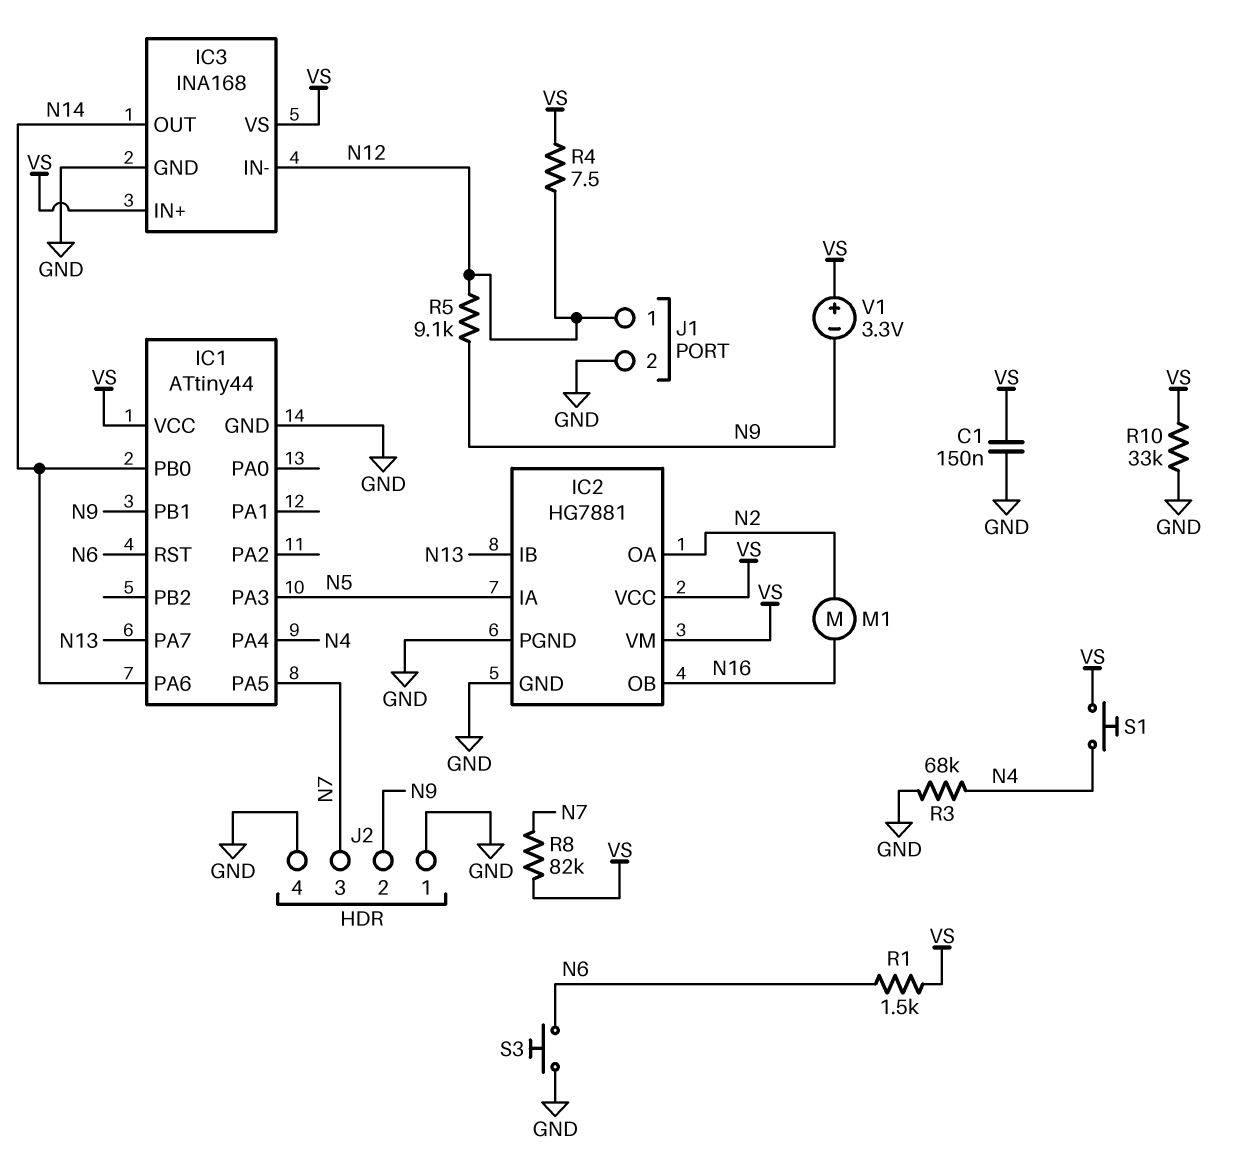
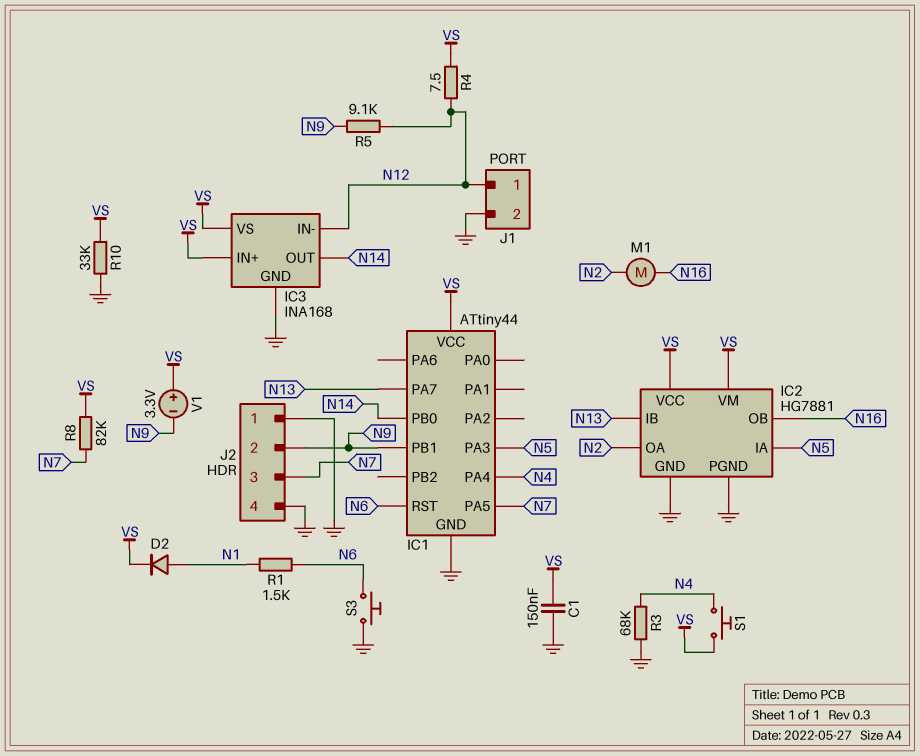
D2: none -> diode (A N1, K VS)
IC1 pin PA6: N14 -> none
R1: 1.5k (N6, VS) -> 1.5k (N1, N6)

